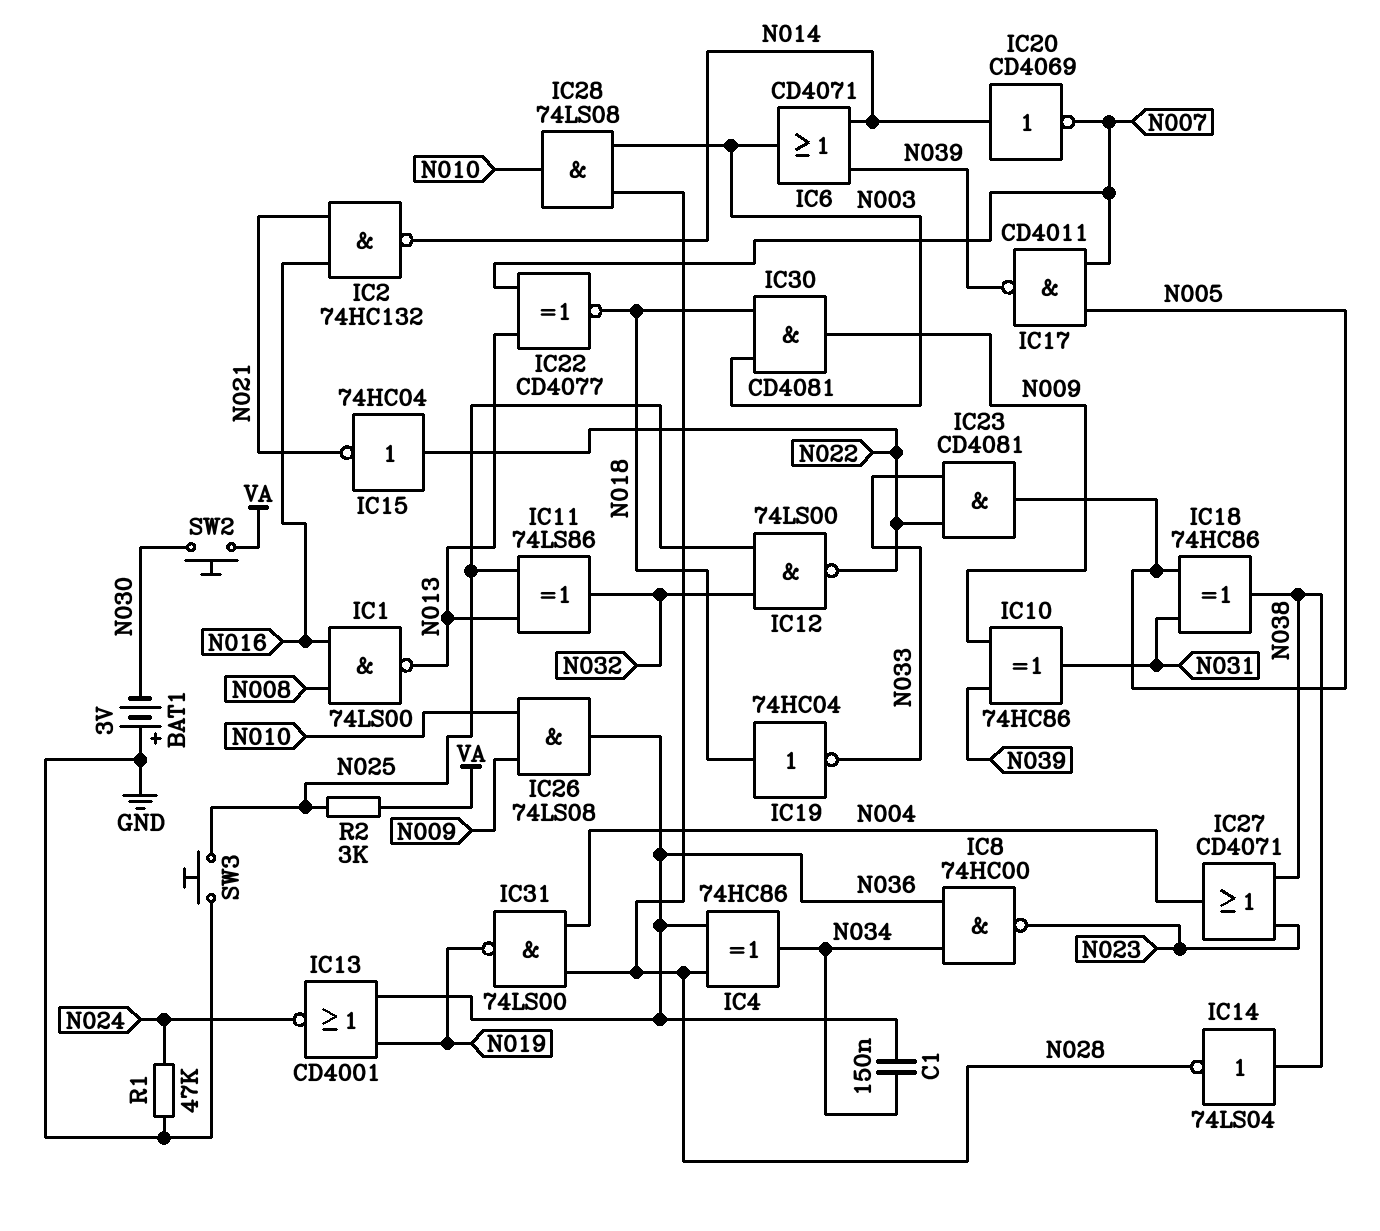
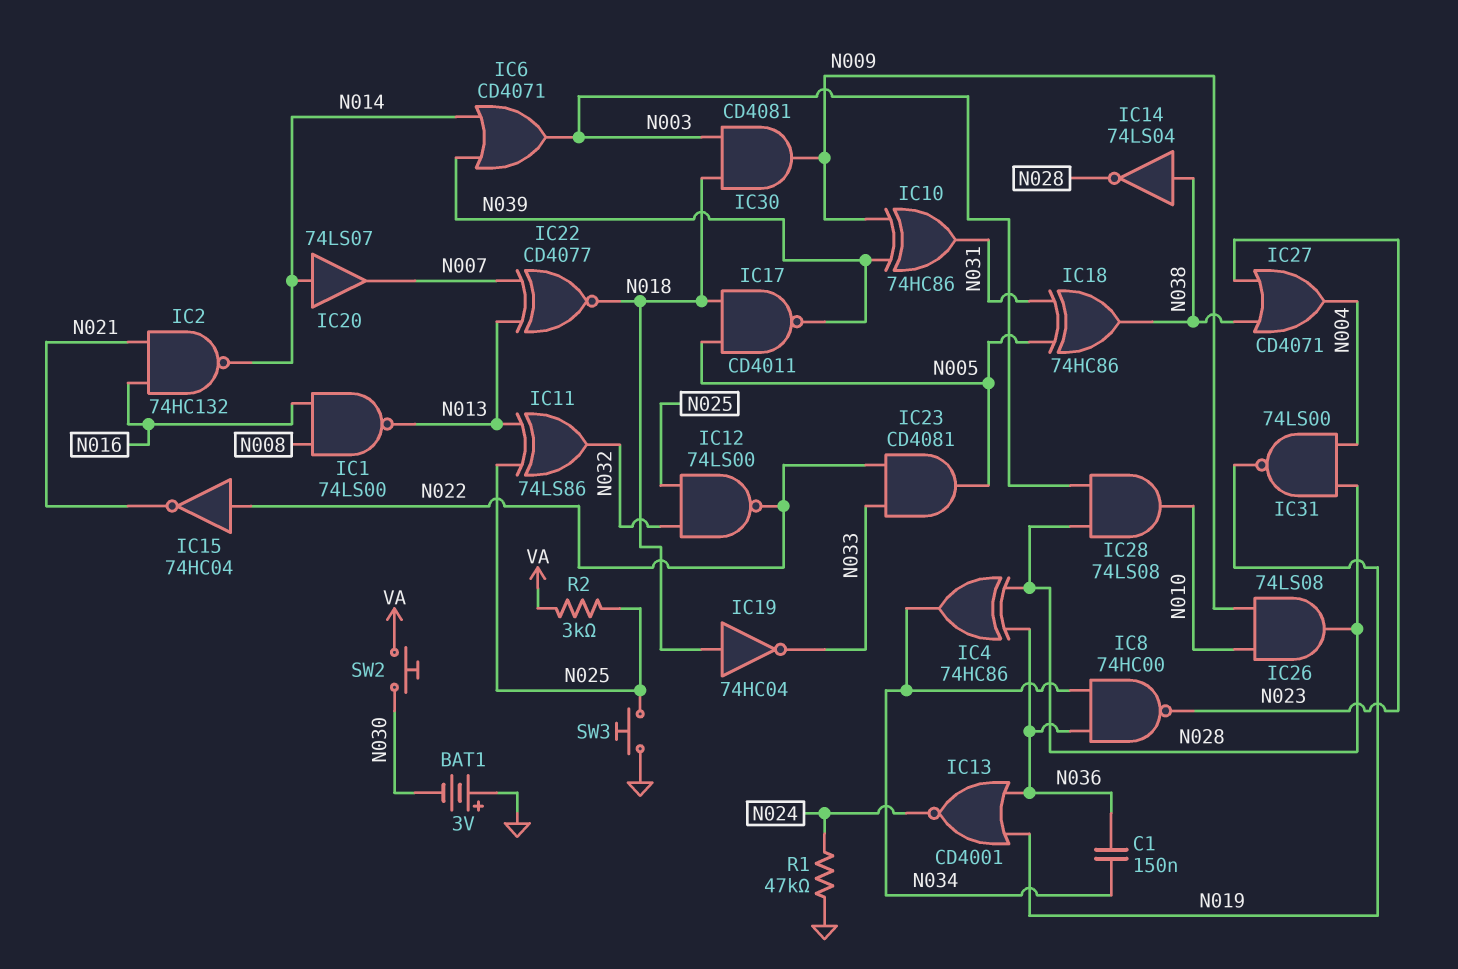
IC17: NAND CD4011 (in N005, in N007, out N039) -> NAND CD4011 (in N005, in N018, out N039)
IC20: NOT CD4069 (in N014, out N007) -> buffer 74LS07 (in N014, out N007)
IC26: AND 74LS08 (in N009, in N010, out N036) -> AND 74LS08 (in N009, in N010, out N028)

